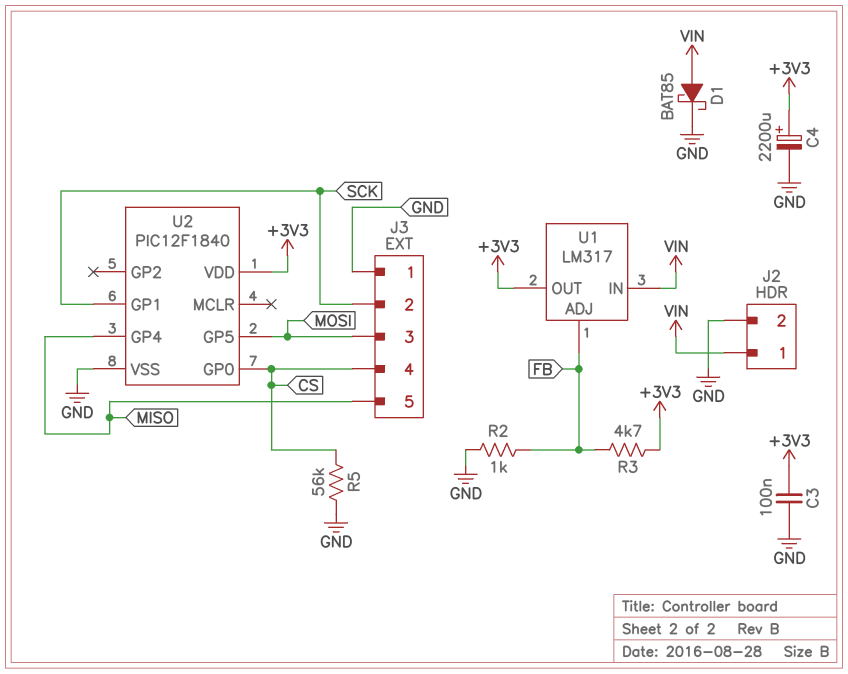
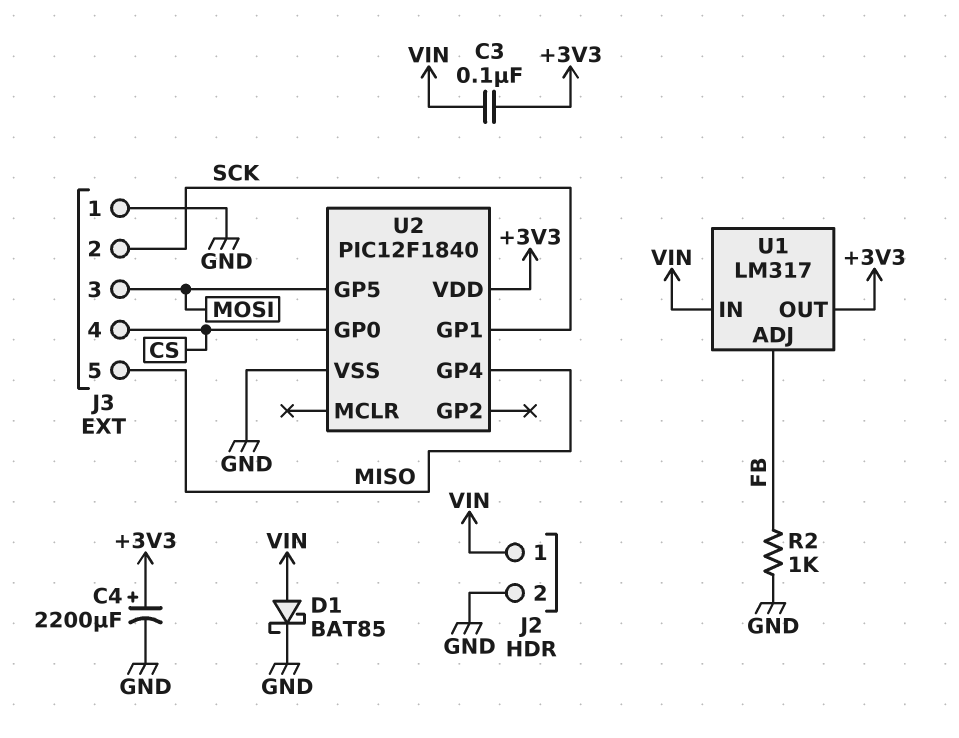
C3: 100nF (+3V3, GND) -> 100nF (+3V3, VIN)
R3: 4.7k (+3V3, FB) -> none
R5: 56k (CS, GND) -> none

